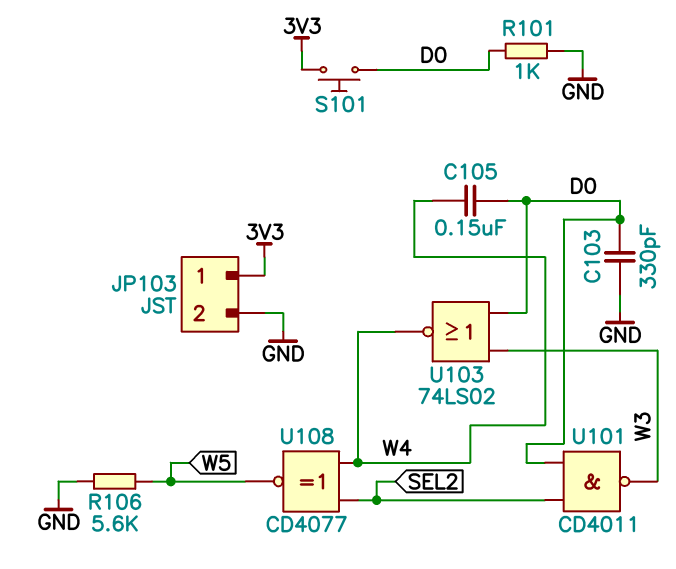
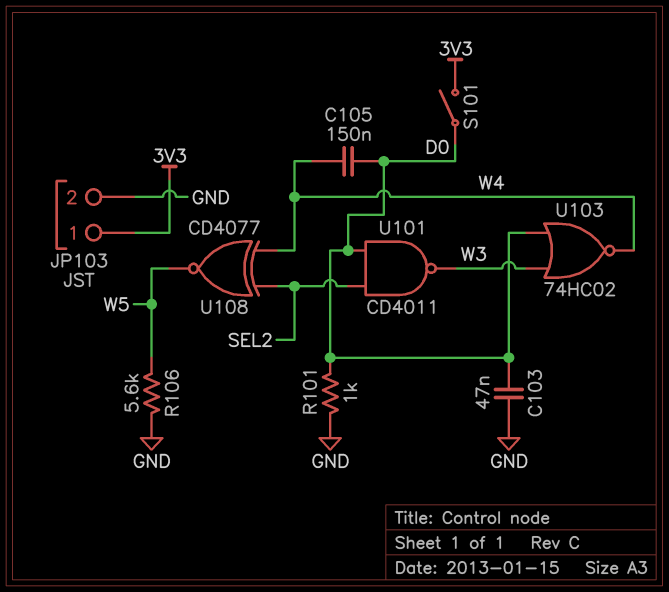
C103: 330pF (D0, GND) -> 47nF (D0, GND)
S101: button (3V3, D0) -> switch (3V3, D0)
U103: NOR 74LS02 (in D0, in W3, out W4) -> NOR 74HC02 (in D0, in W3, out W4)

